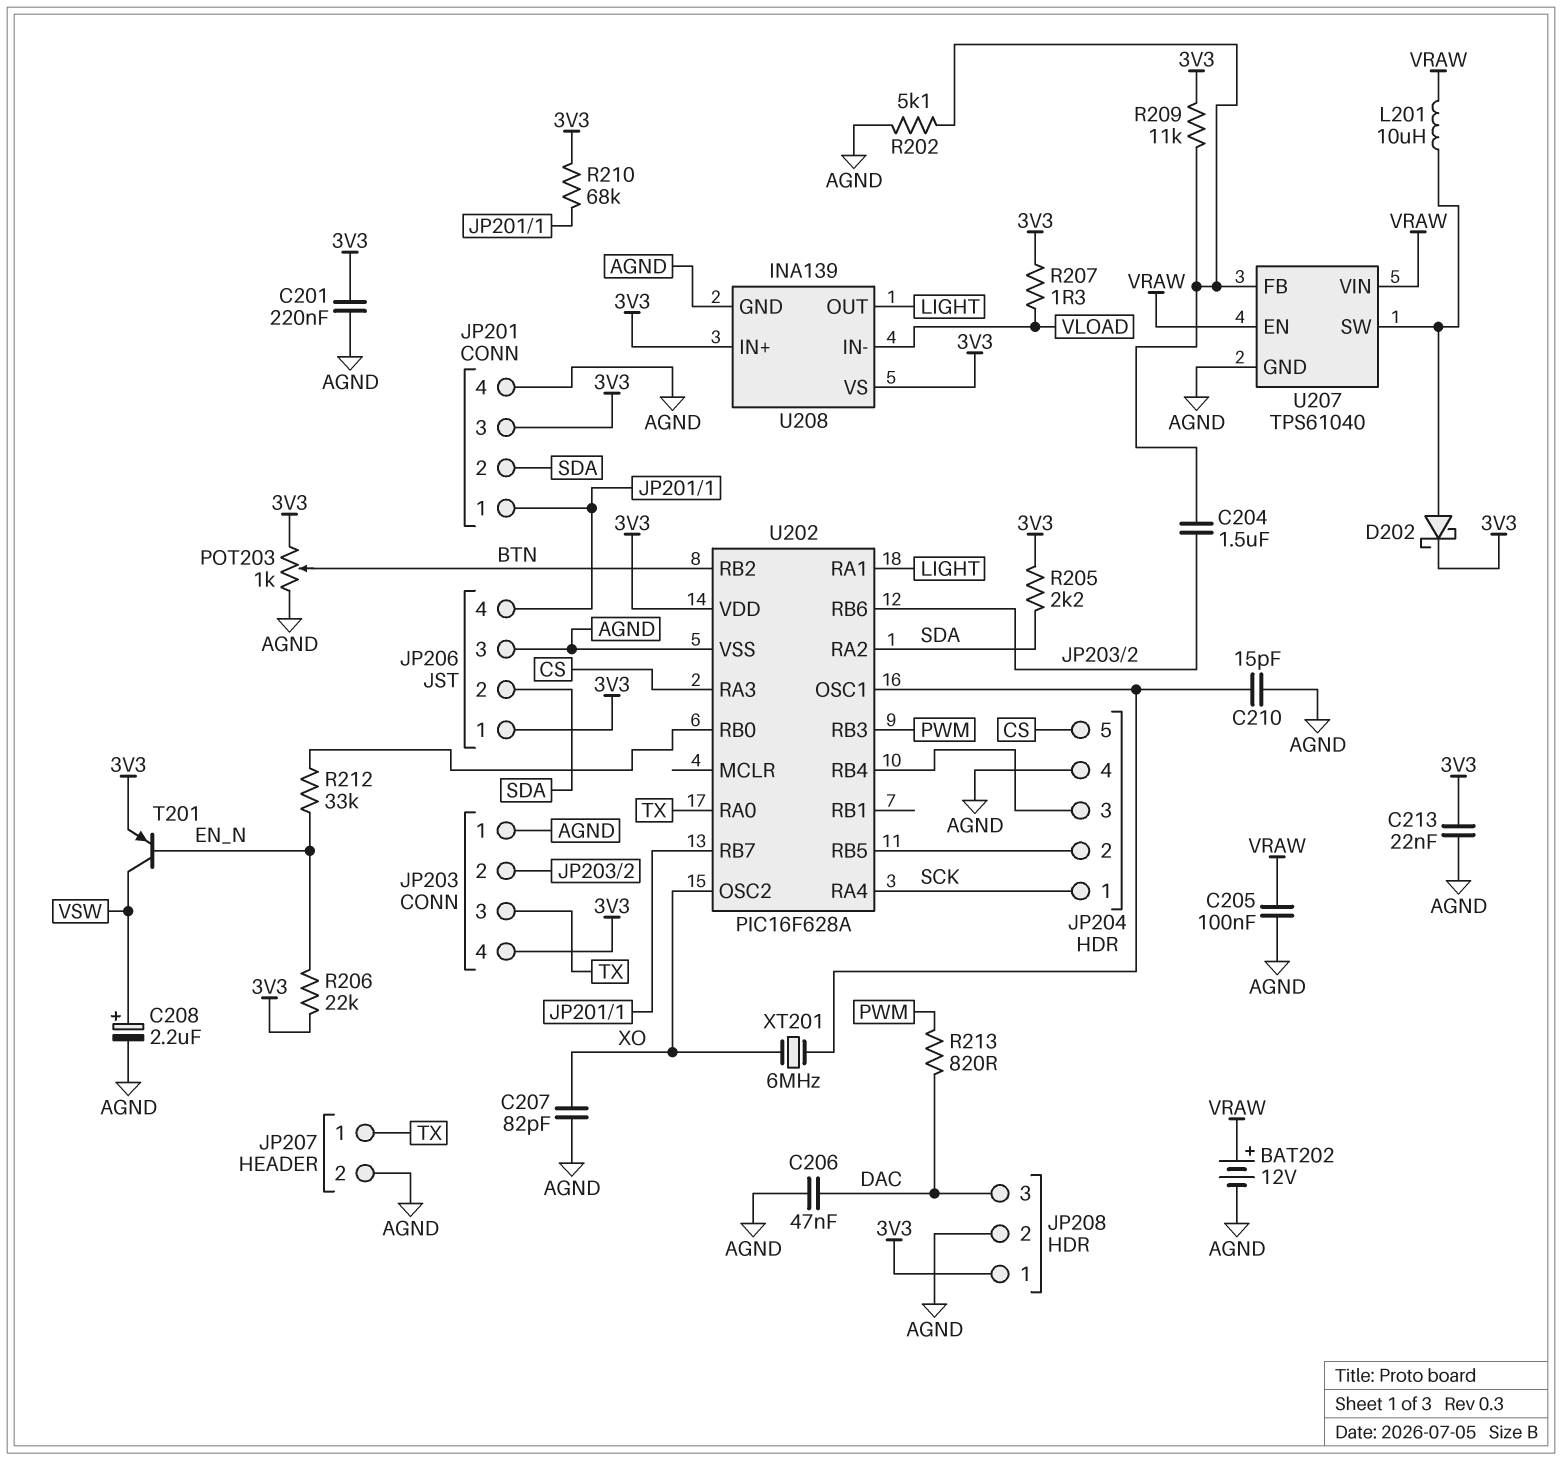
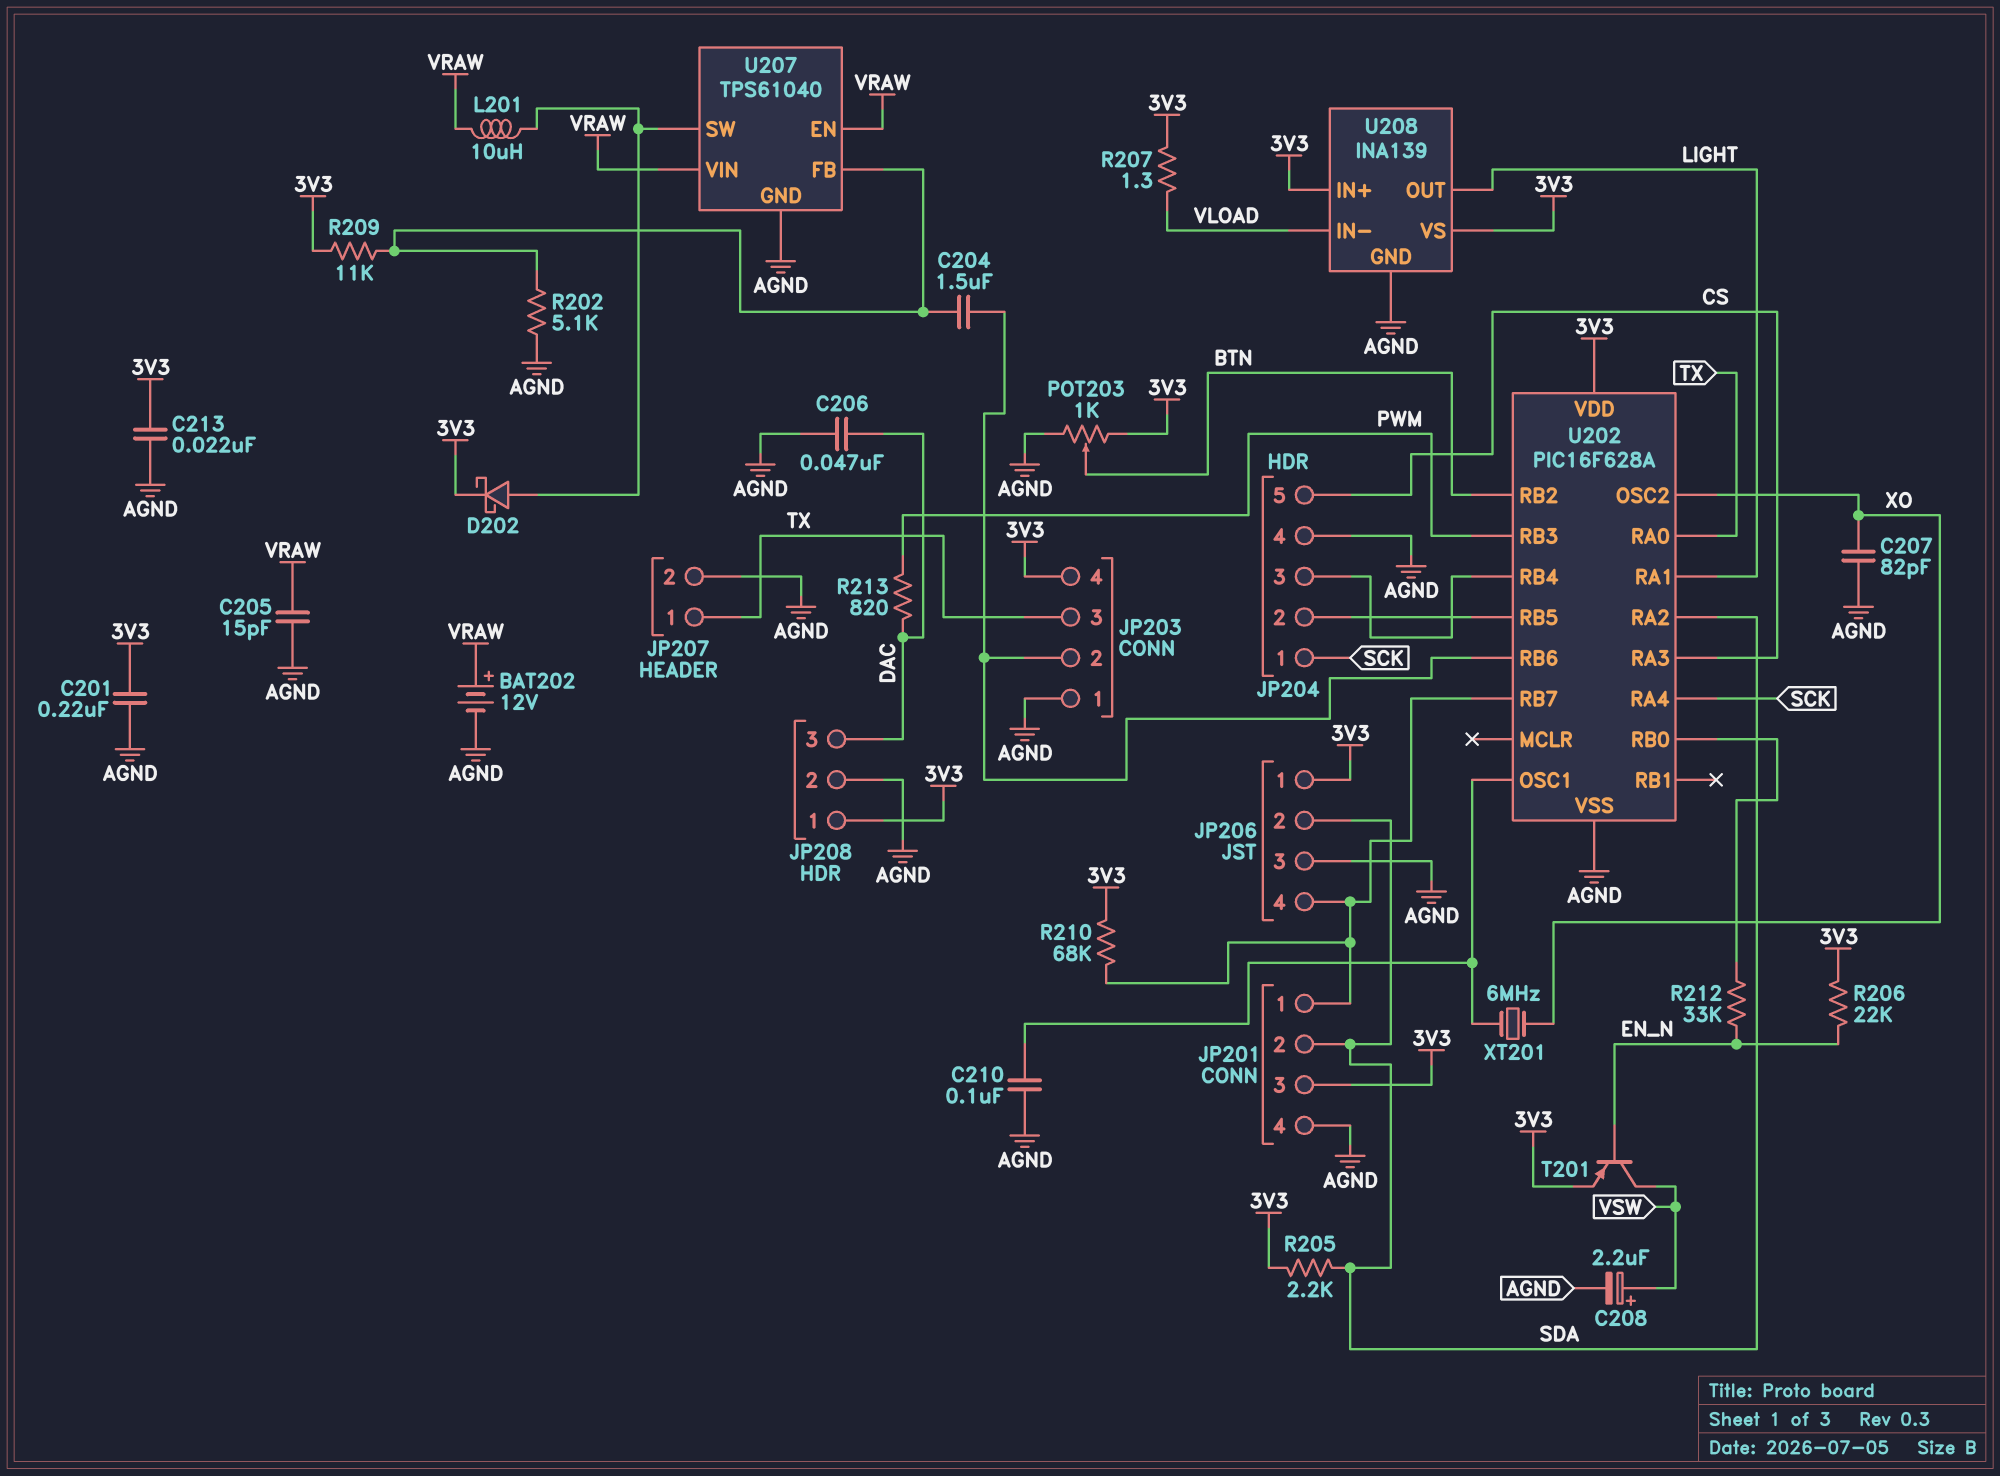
C205: 100nF (AGND, VRAW) -> 15pF (AGND, VRAW)
C210: 15pF (AGND, U202/OSC1) -> 100nF (AGND, U202/OSC1)

